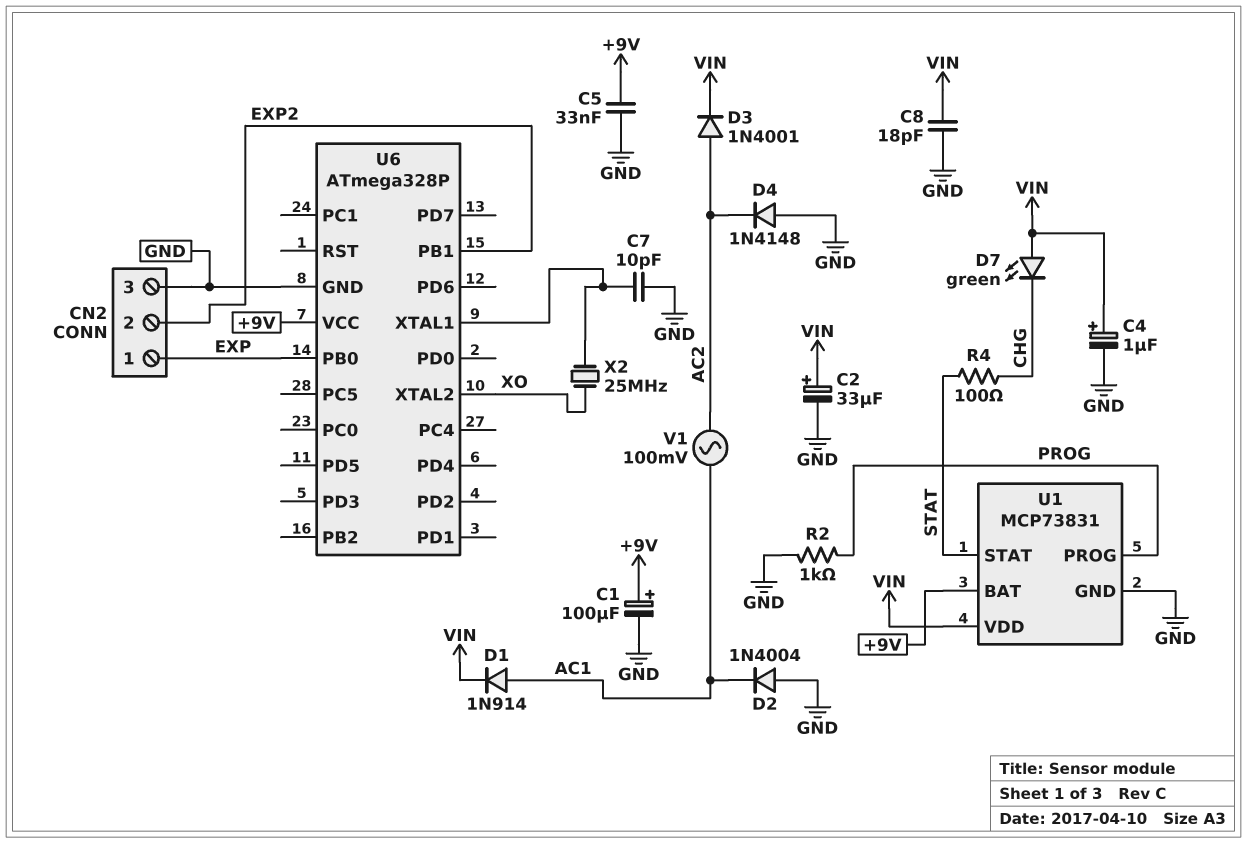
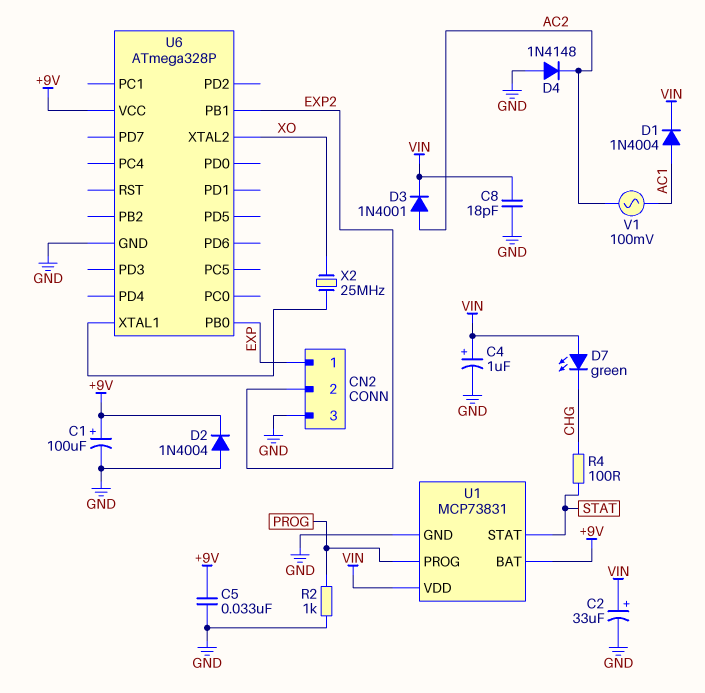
C7: 10pF (GND, U6/XTAL1) -> none
D1: diode 1N914 (A AC1, K VIN) -> diode 1N4004 (A AC1, K VIN)
D2: diode 1N4004 (A GND, K AC1) -> diode 1N4004 (A GND, K +9V)

